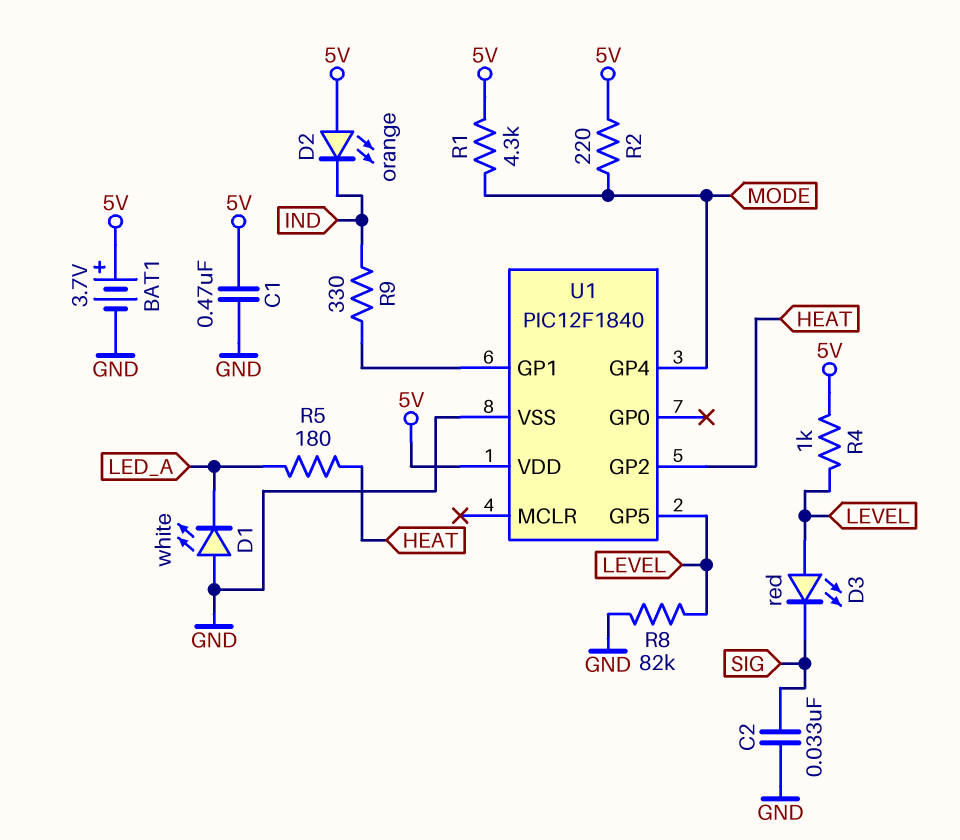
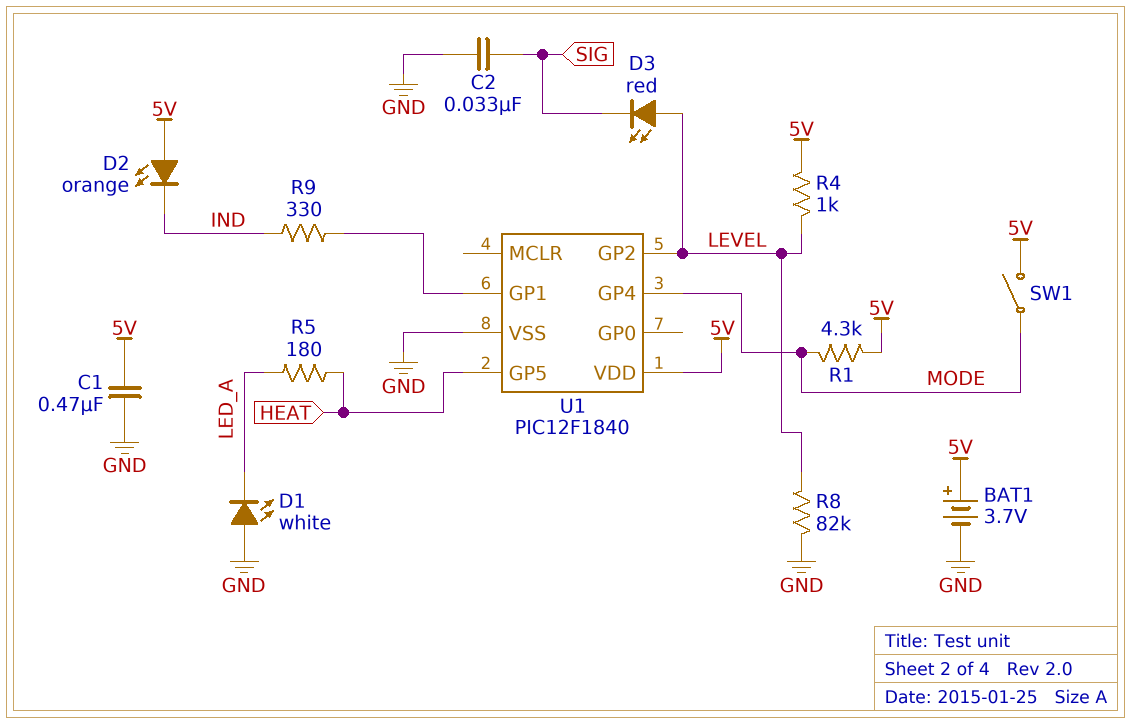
R2: 220 (5V, MODE) -> none
SW1: none -> switch (5V, MODE)
U1 pin GP2: HEAT -> LEVEL
U1 pin GP5: LEVEL -> HEAT

